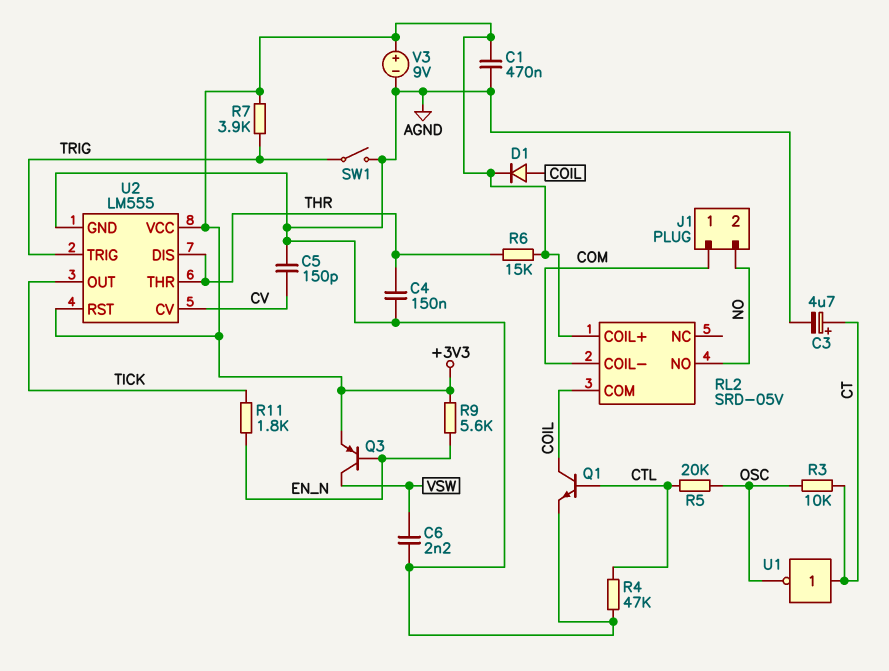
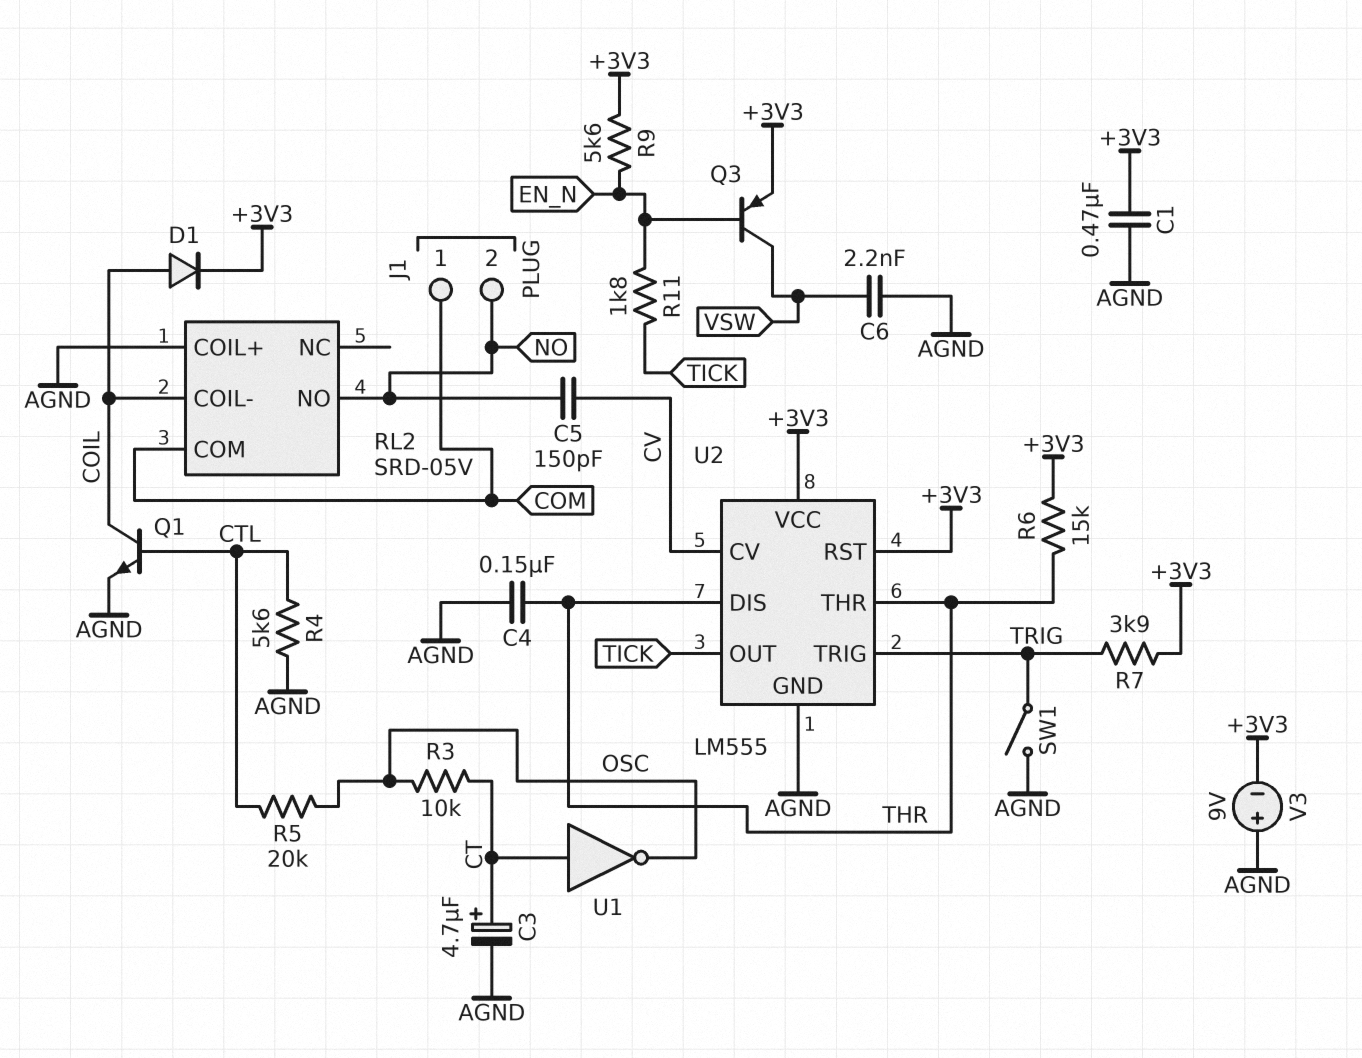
C5: 150pF (AGND, CV) -> 150pF (CV, NO)
R4: 47k (AGND, CTL) -> 5.6k (AGND, CTL)
RL2 pin COIL+: +3V3 -> AGND
RL2 pin COIL-: COM -> COIL
RL2 pin COM: COIL -> COM
V3: 9V (plus +3V3, minus AGND) -> 9V (plus AGND, minus +3V3)

